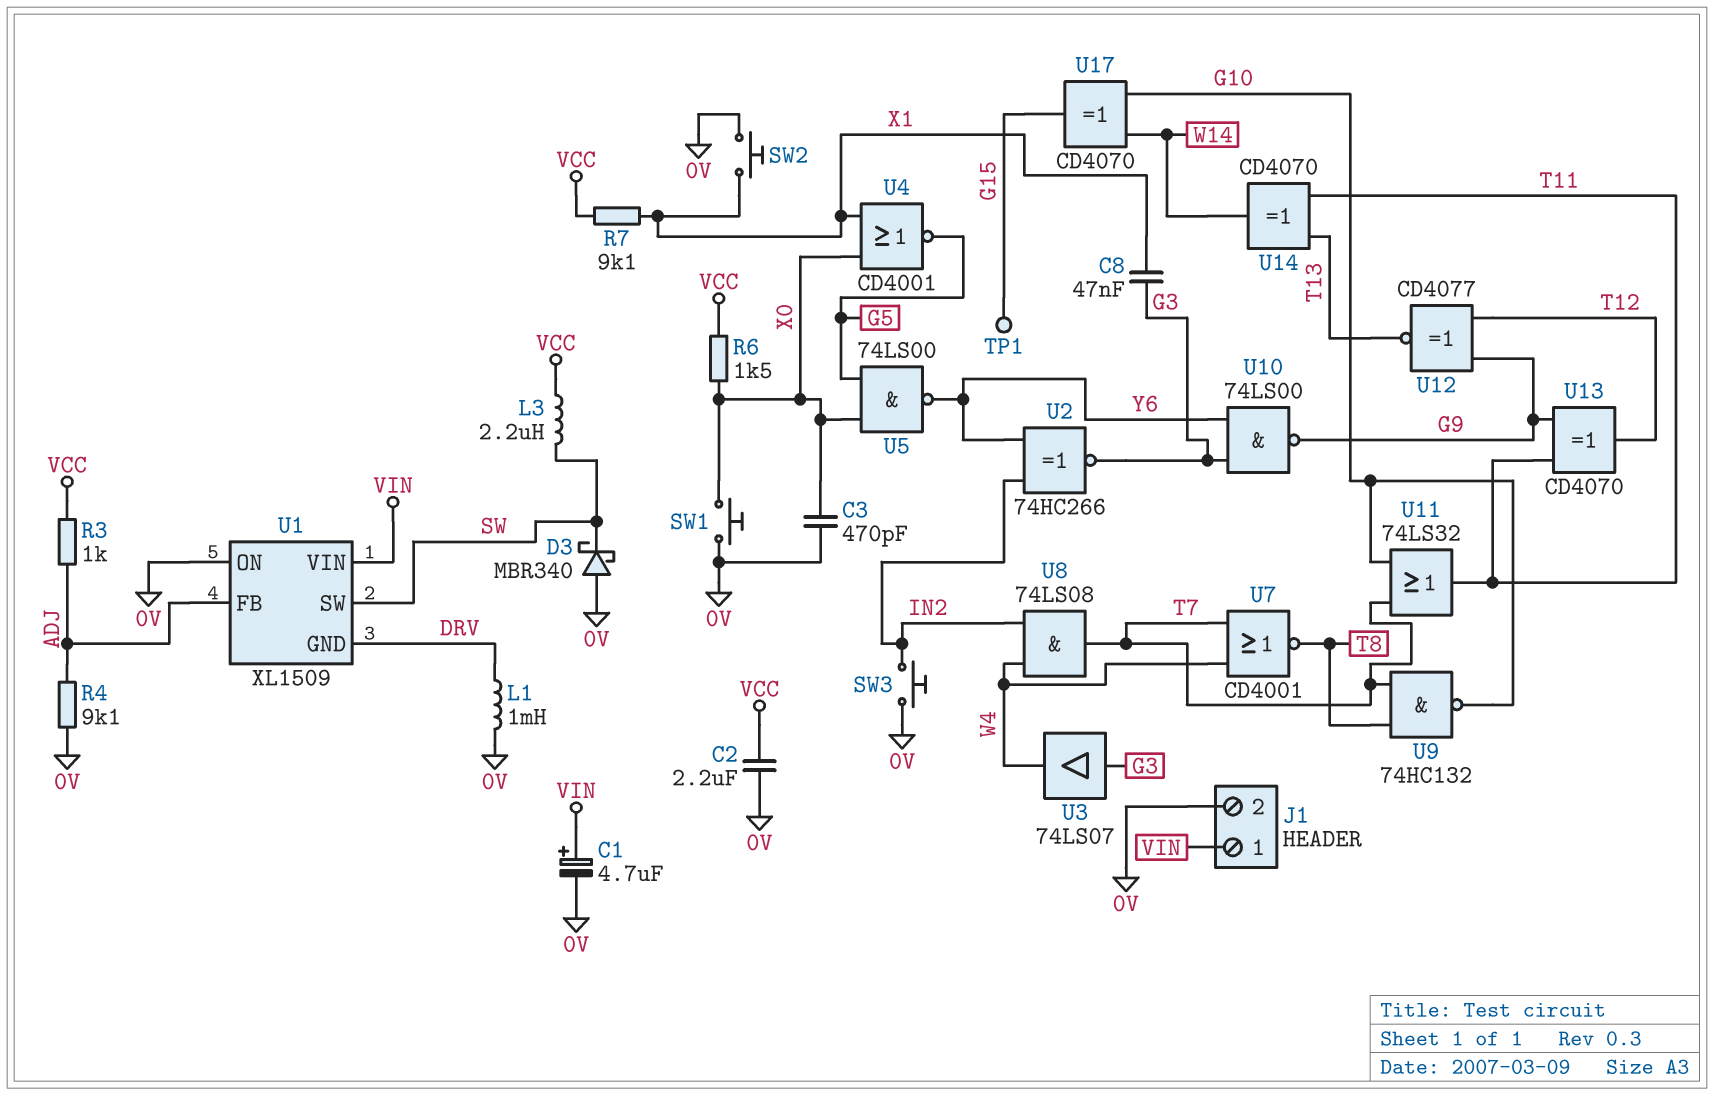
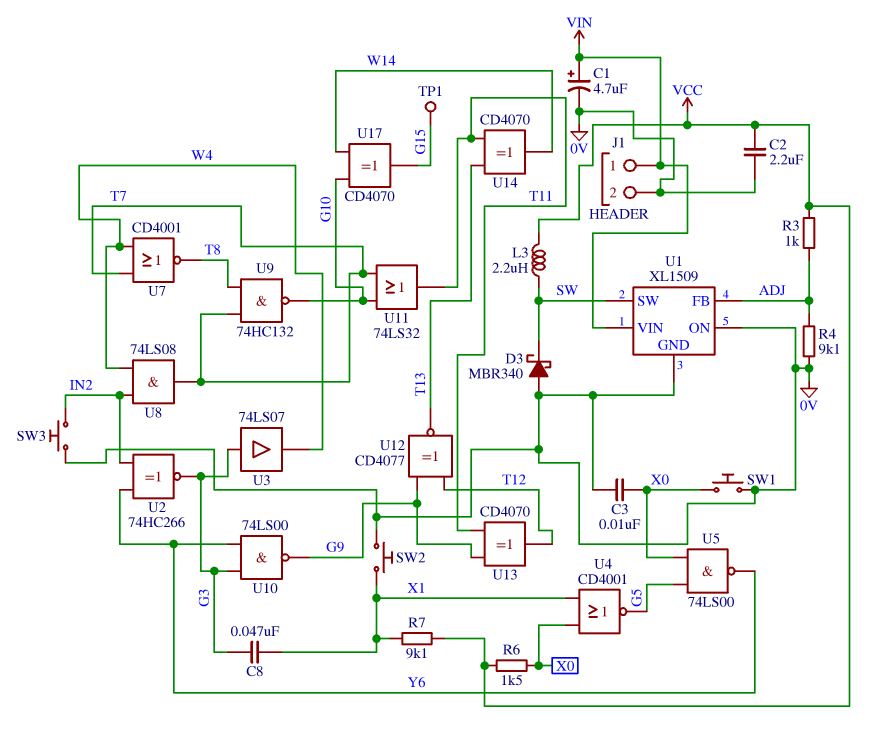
C3: 470pF (0V, X0) -> 10nF (0V, X0)
L1: 1mH (0V, DRV) -> none
U1 pin GND: DRV -> 0V

